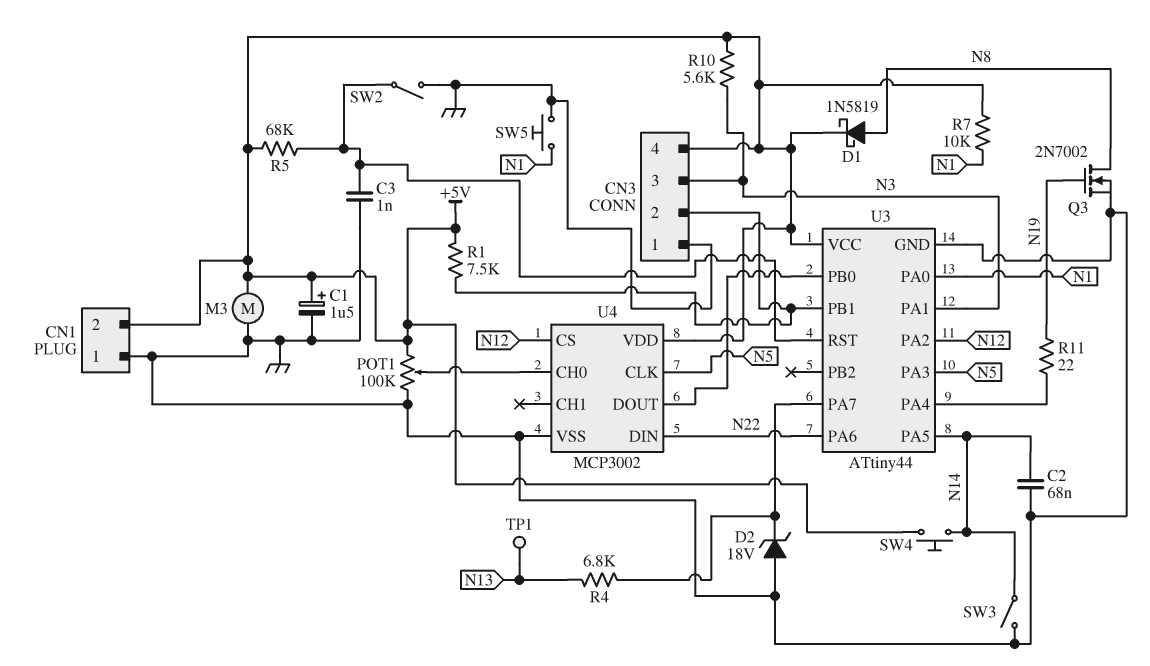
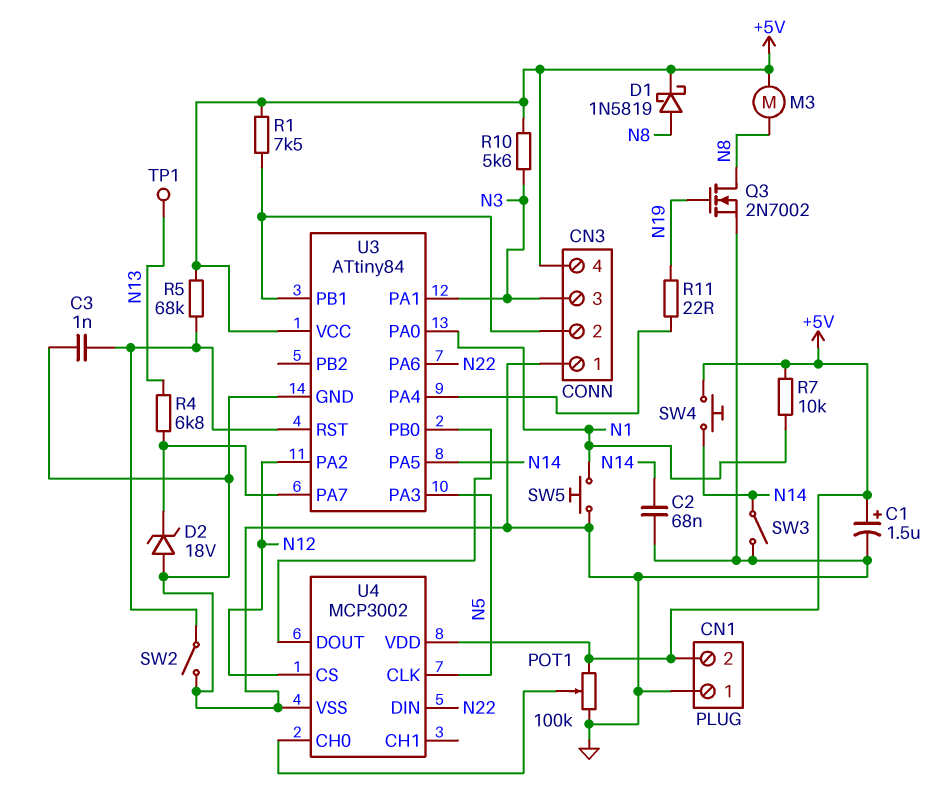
M3: motor (+5V, GND) -> motor (+5V, N8)
U3: ATtiny44 -> ATtiny84

